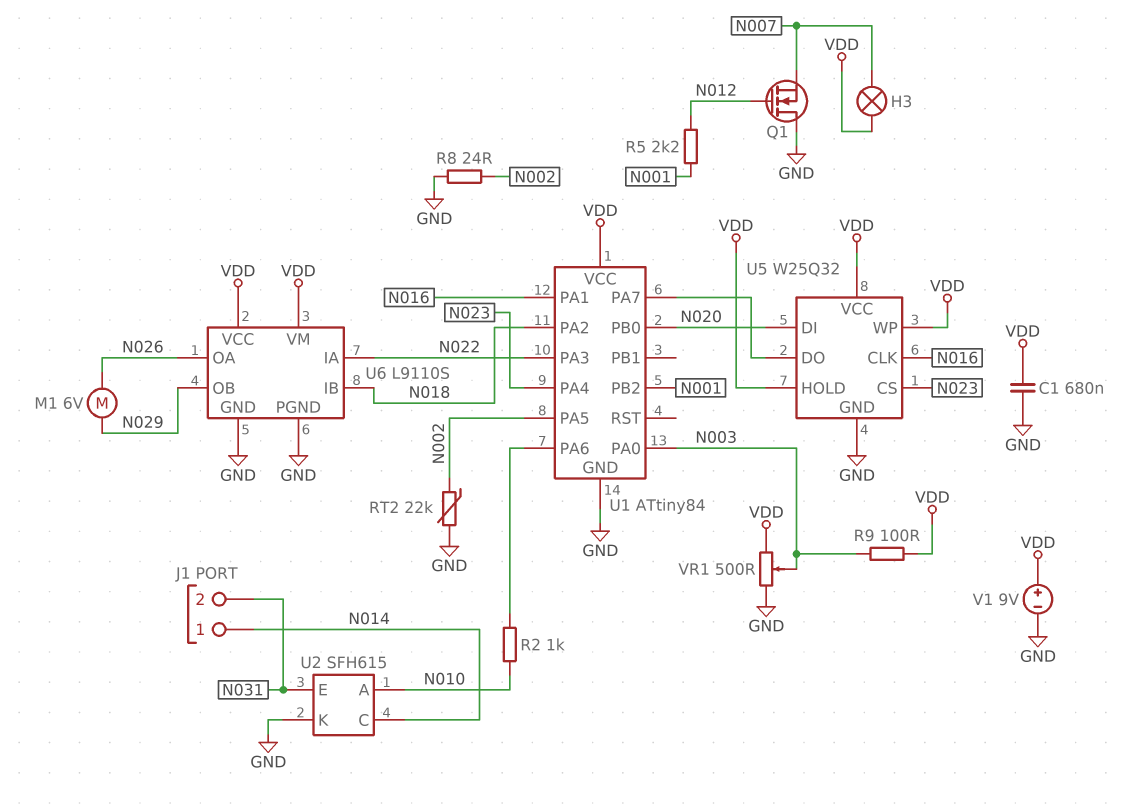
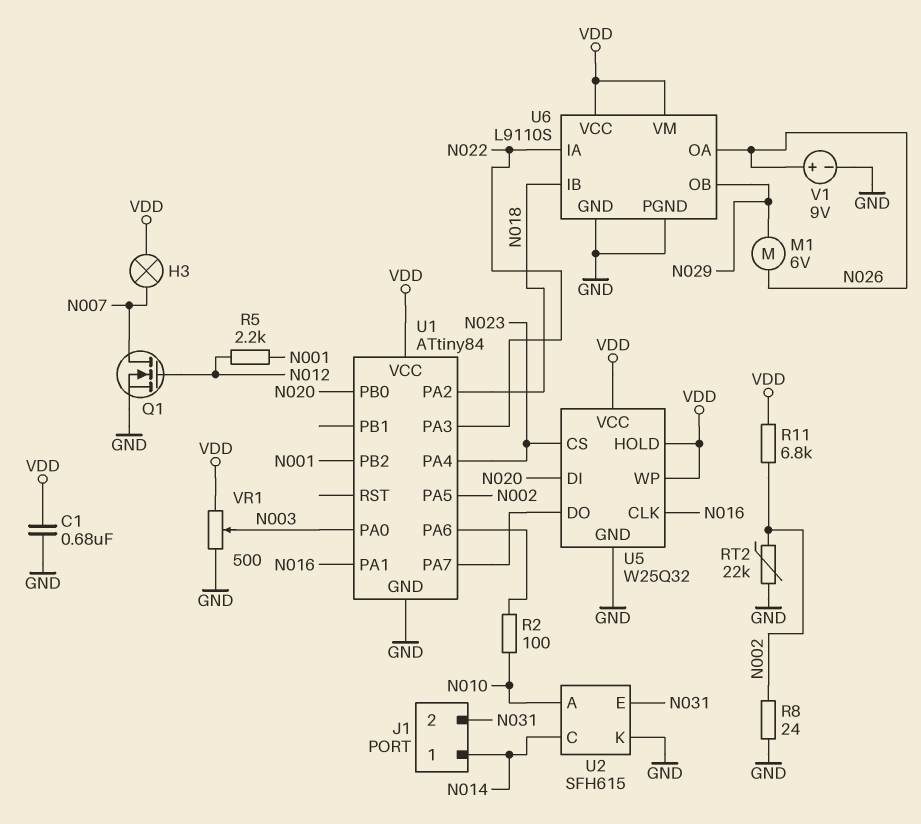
Q1: NMOS (G N012, D GND, S N007) -> NMOS (G N012, D N007, S GND)
R2: 1k (N010, U1/PA6) -> 100 (N010, U1/PA6)
R9: 100 (N003, VDD) -> none
R11: none -> 6.8k (N002, VDD)
V1: 9V (plus VDD, minus GND) -> 9V (plus N026, minus GND)

